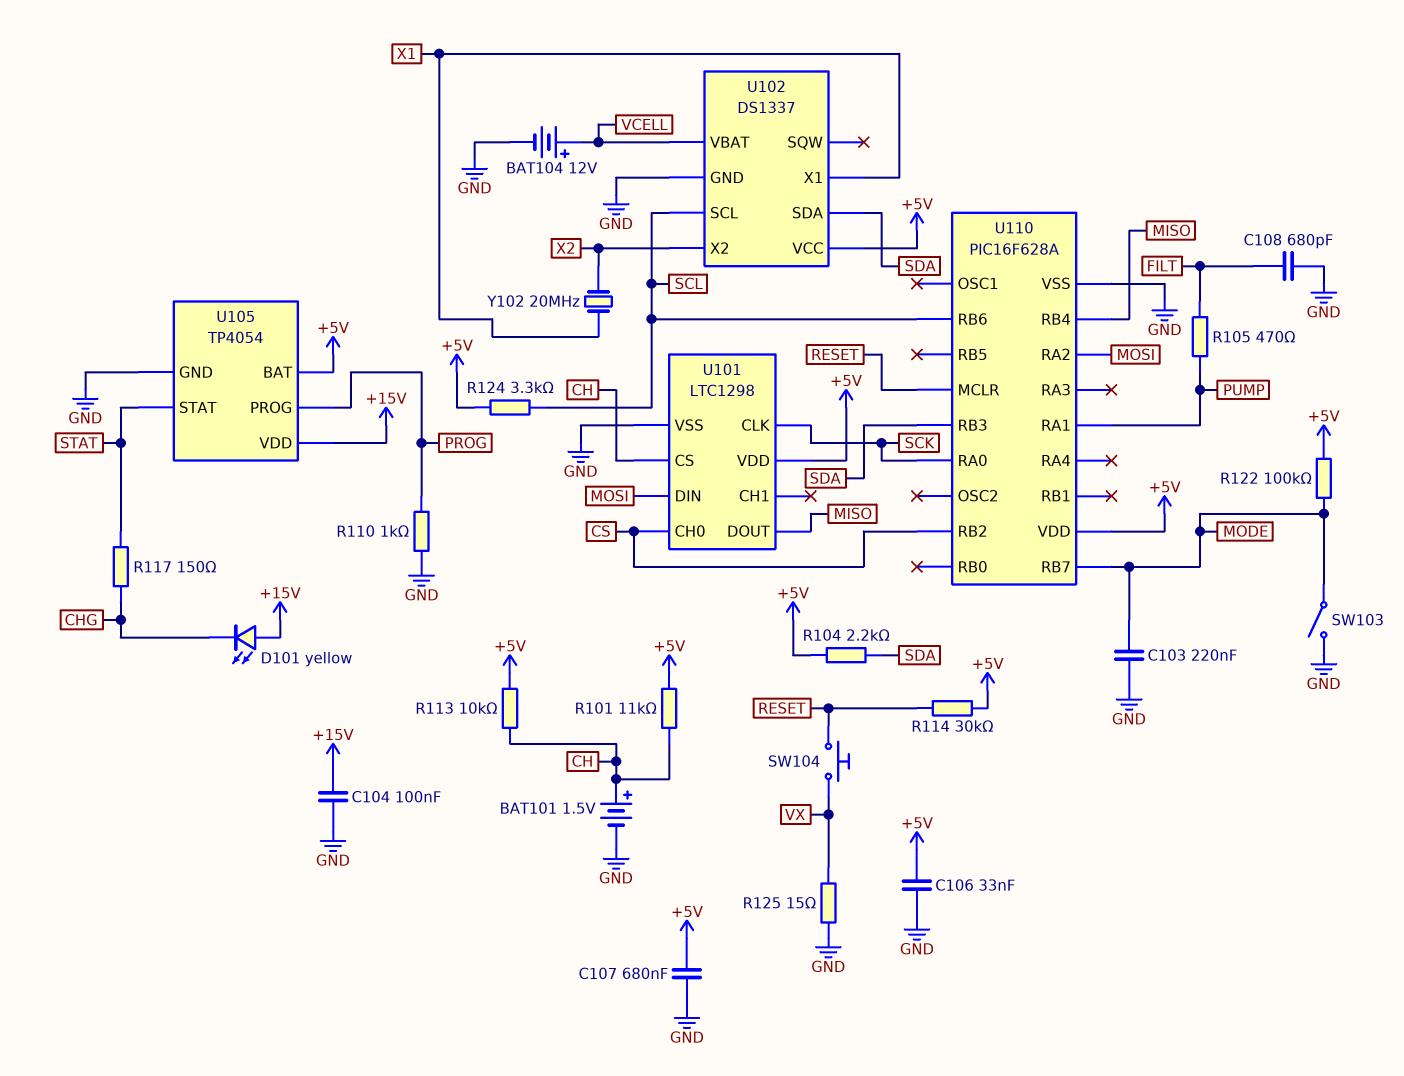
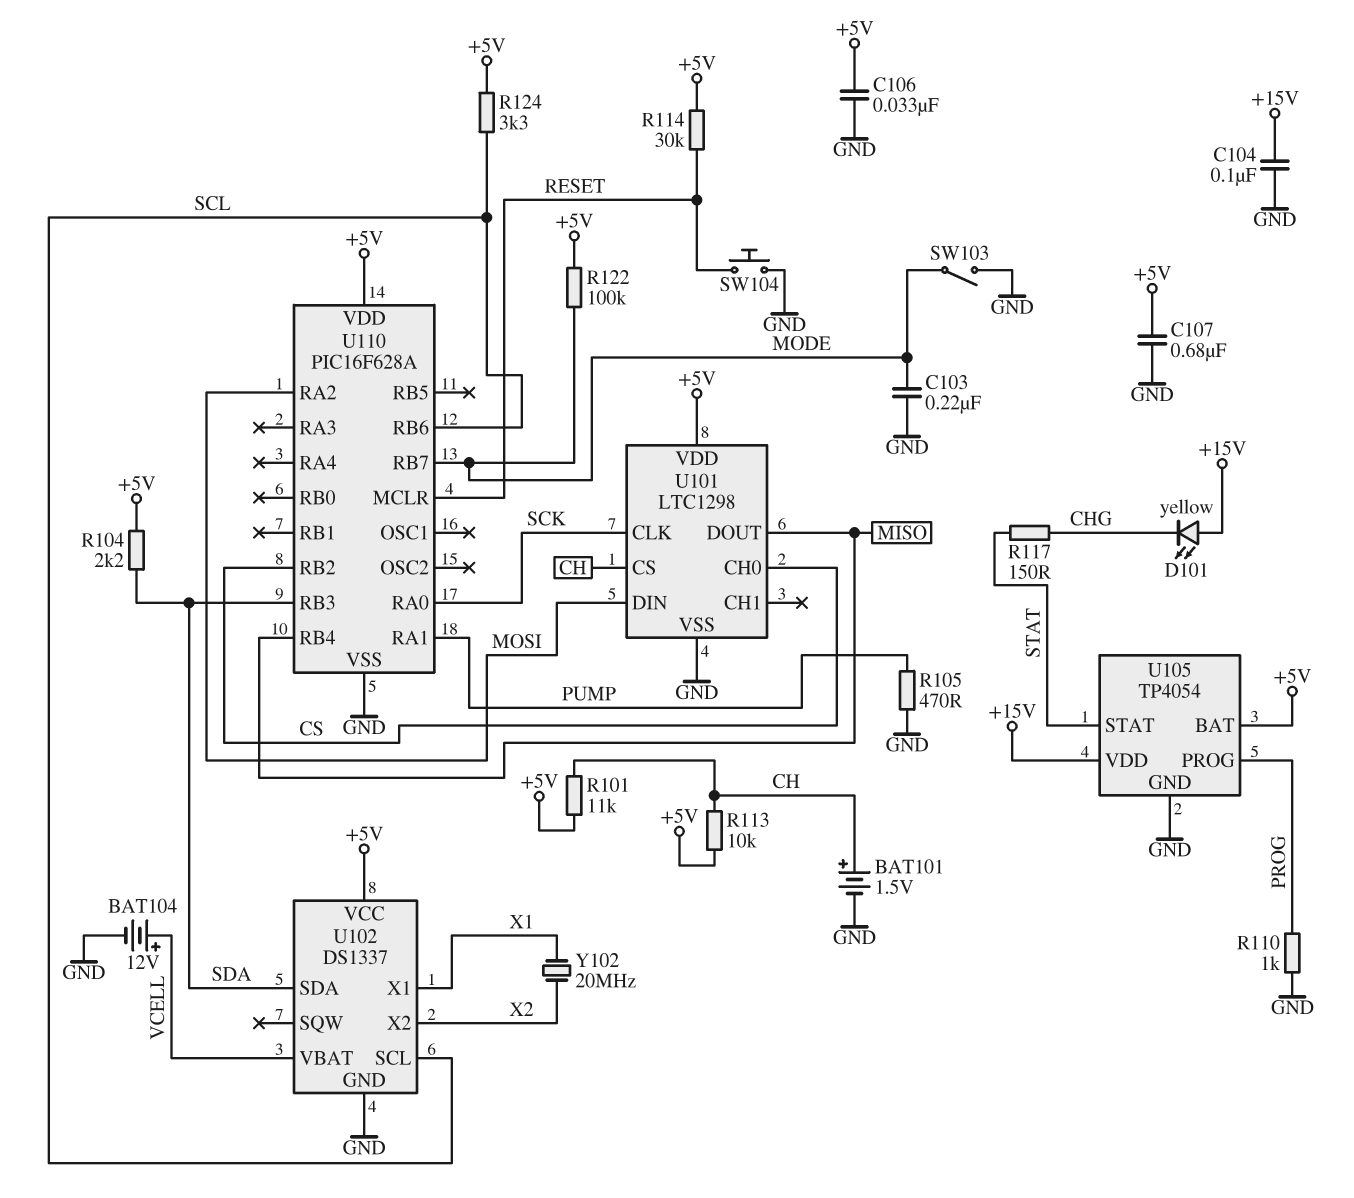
C108: 680pF (FILT, GND) -> none
R105: 470 (FILT, PUMP) -> 470 (GND, PUMP)
R125: 15 (GND, VX) -> none
SW104: button (RESET, VX) -> button (GND, RESET)

